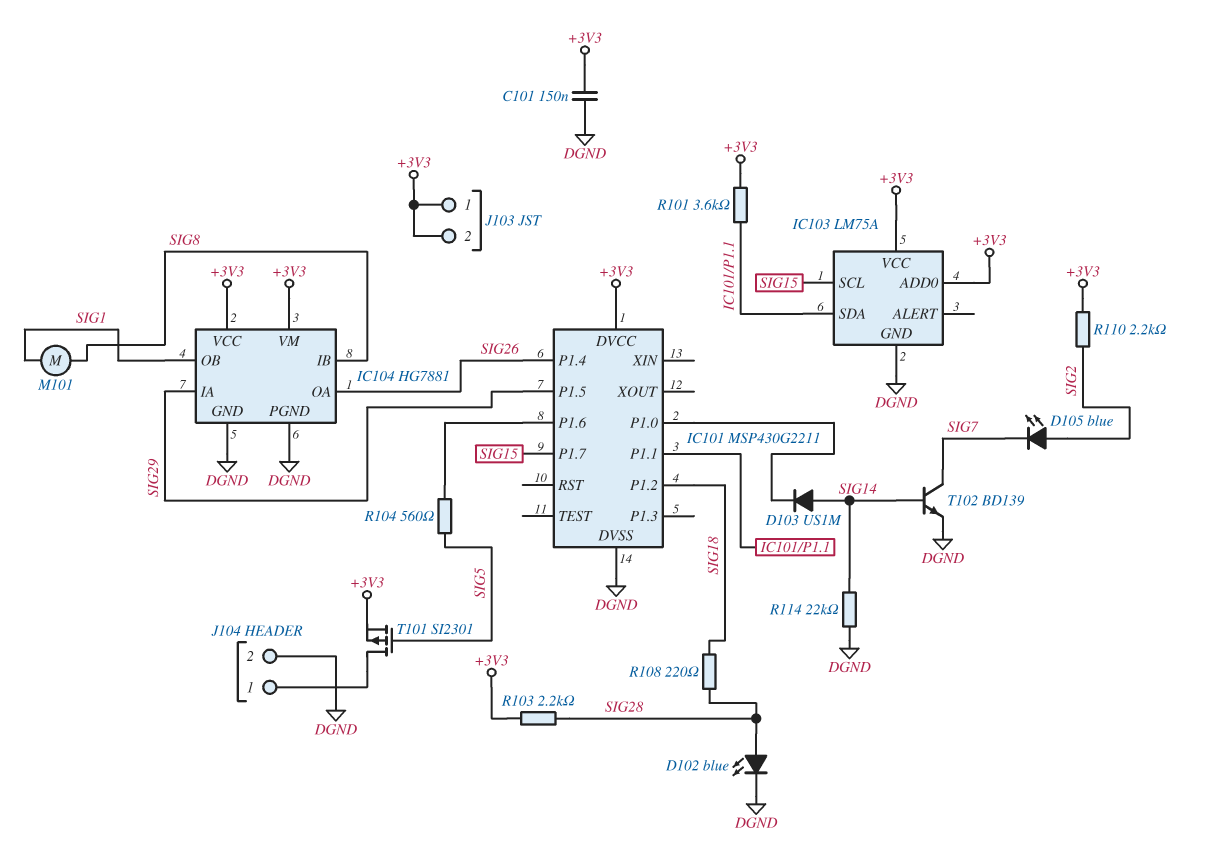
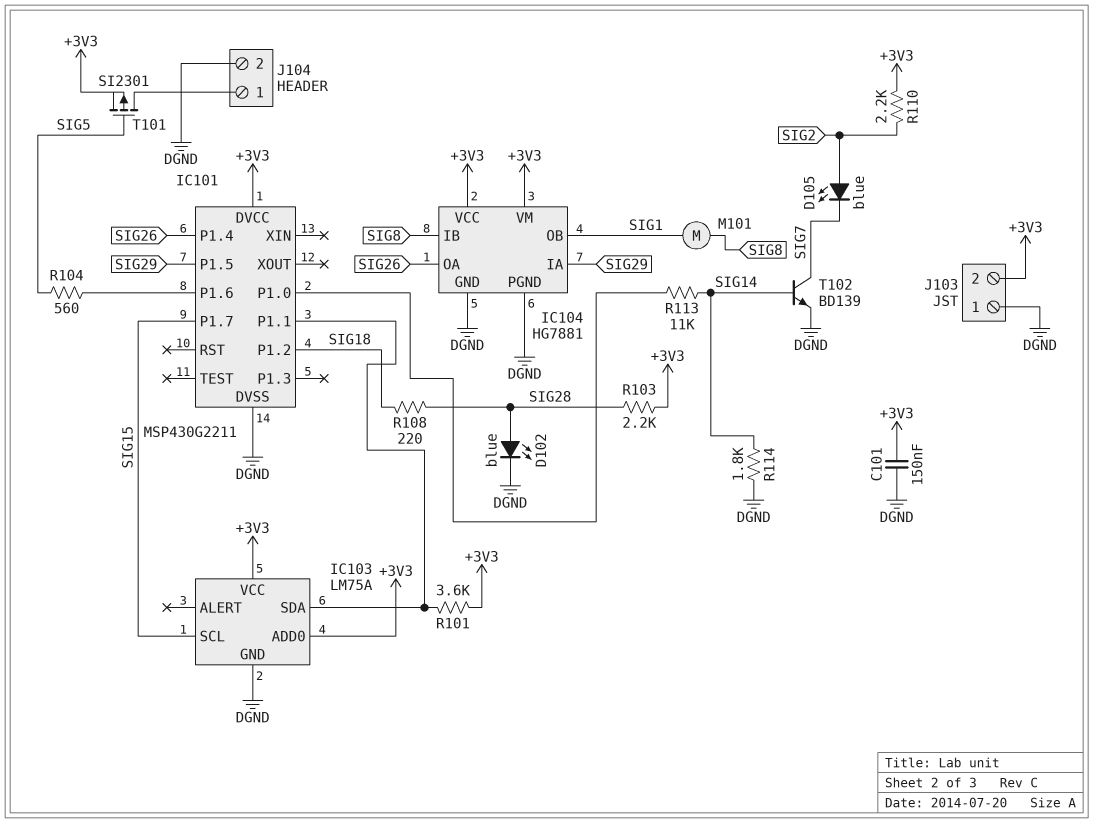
D103: diode US1M (A SIG14, K IC101/P1.0) -> none
J103 pin 1: +3V3 -> DGND
R113: none -> 11k (IC101/P1.0, SIG14)
R114: 22k (DGND, SIG14) -> 1.8k (DGND, SIG14)

